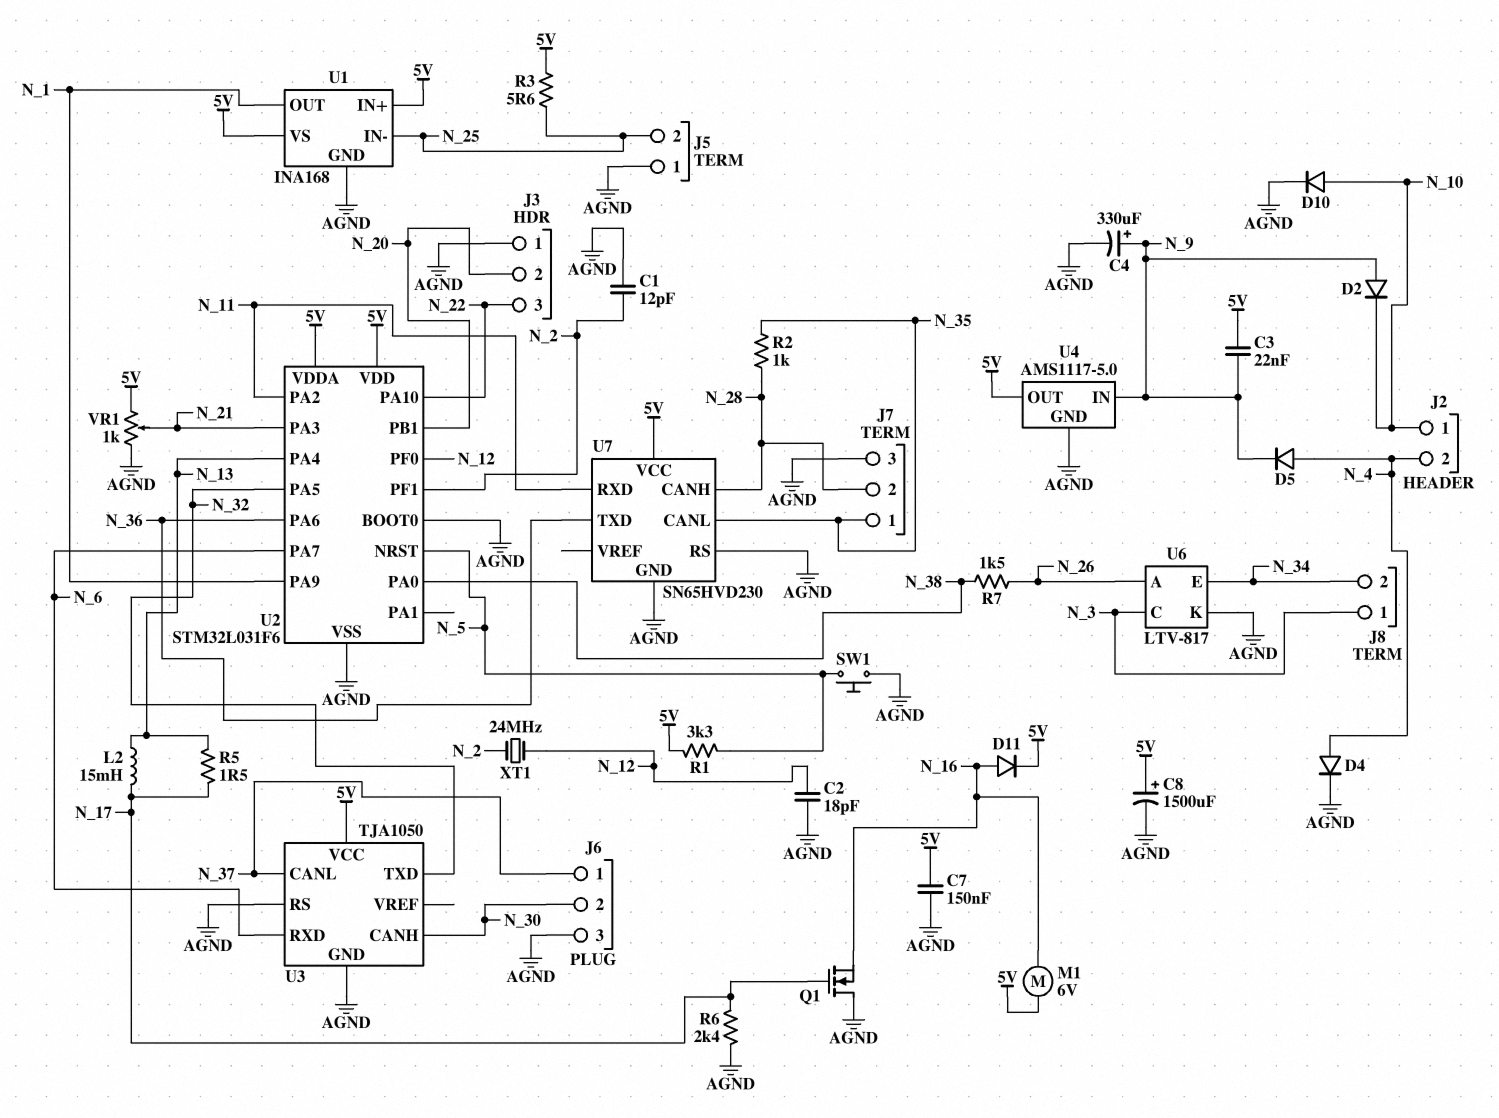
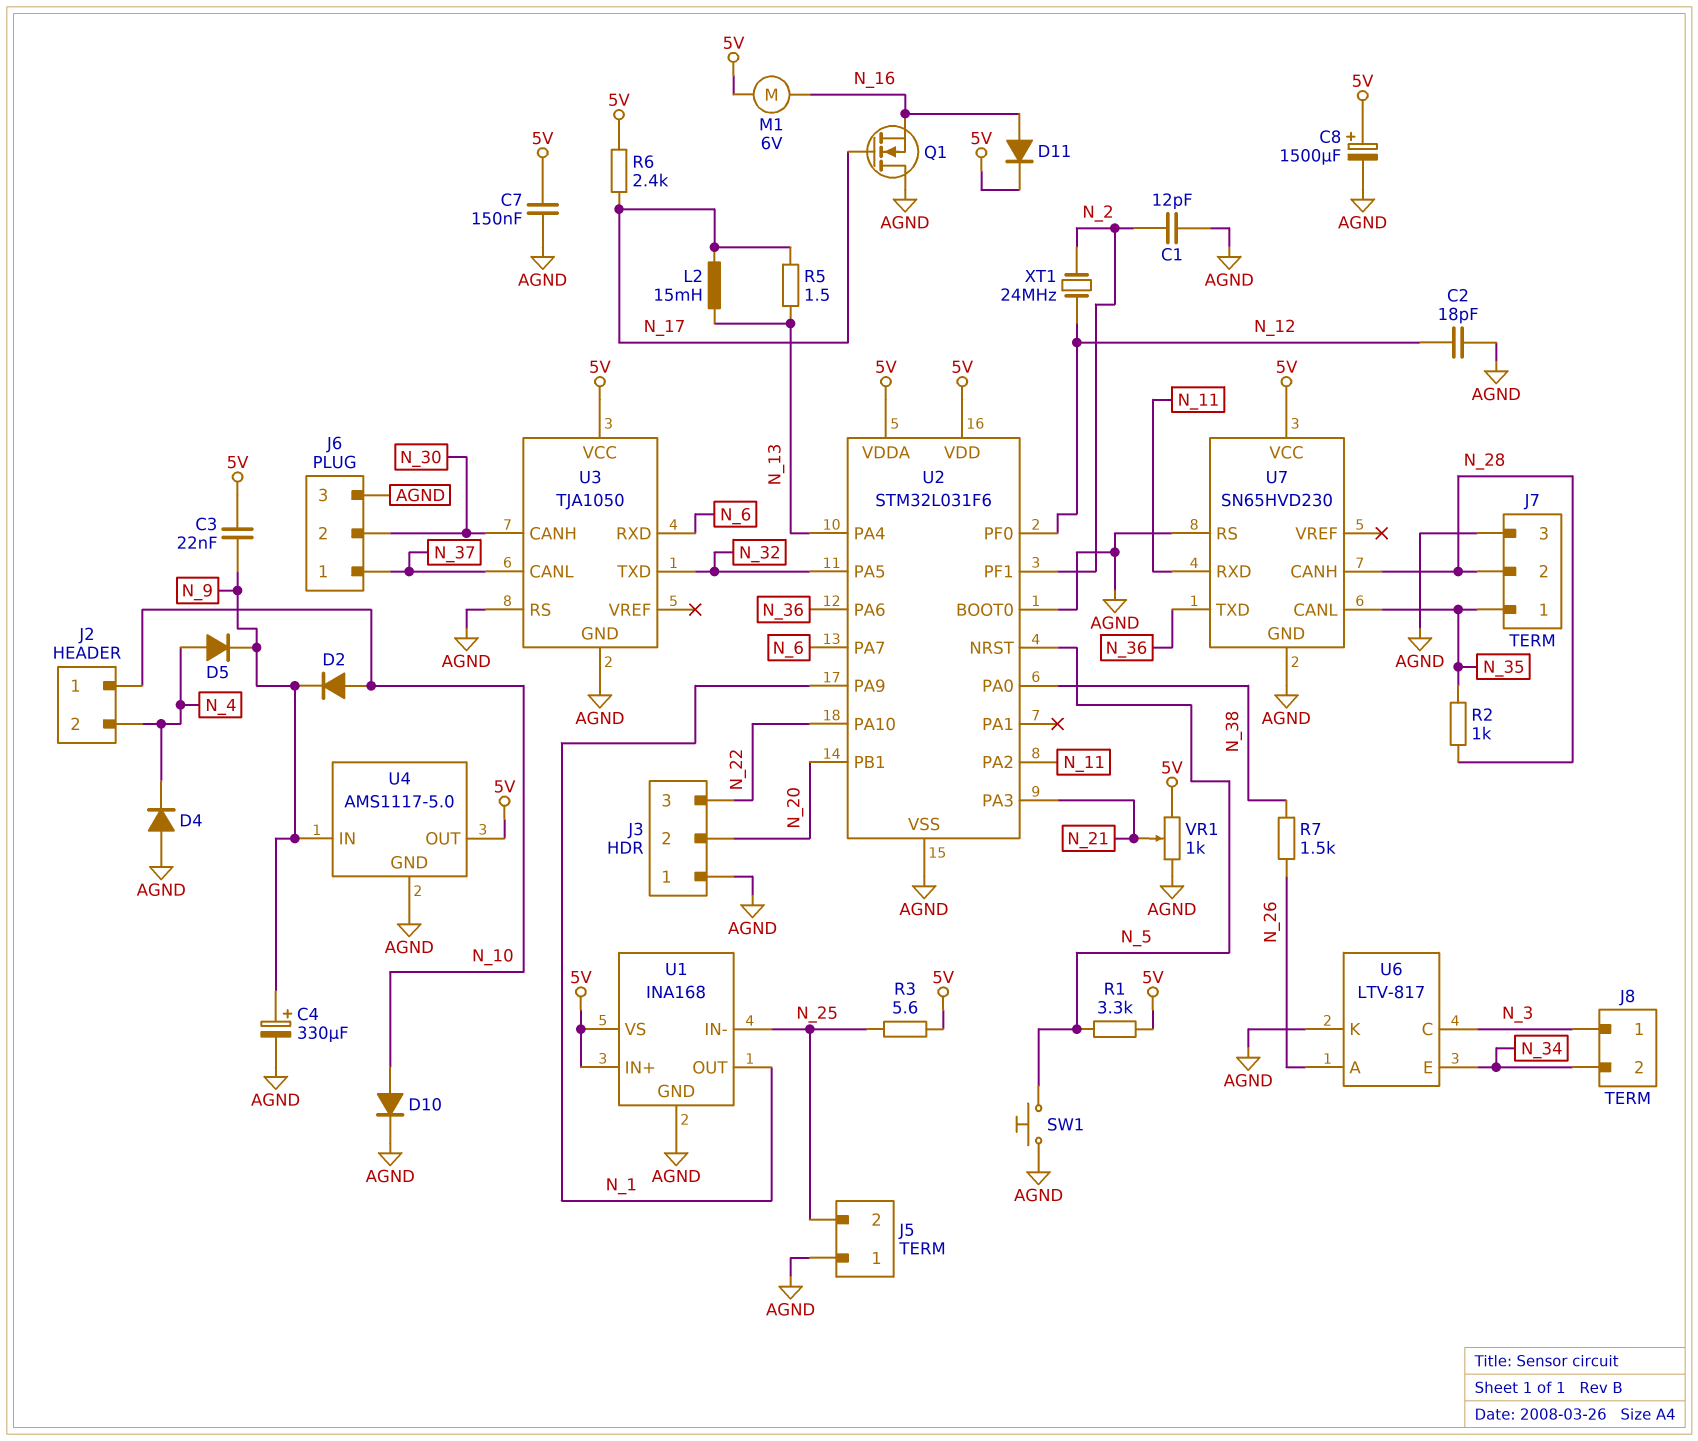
D2: diode (A N_9, K N_10) -> diode (A N_10, K N_9)
D4: diode (A N_4, K AGND) -> diode (A AGND, K N_4)
R6: 2.4k (AGND, N_17) -> 2.4k (5V, N_17)

